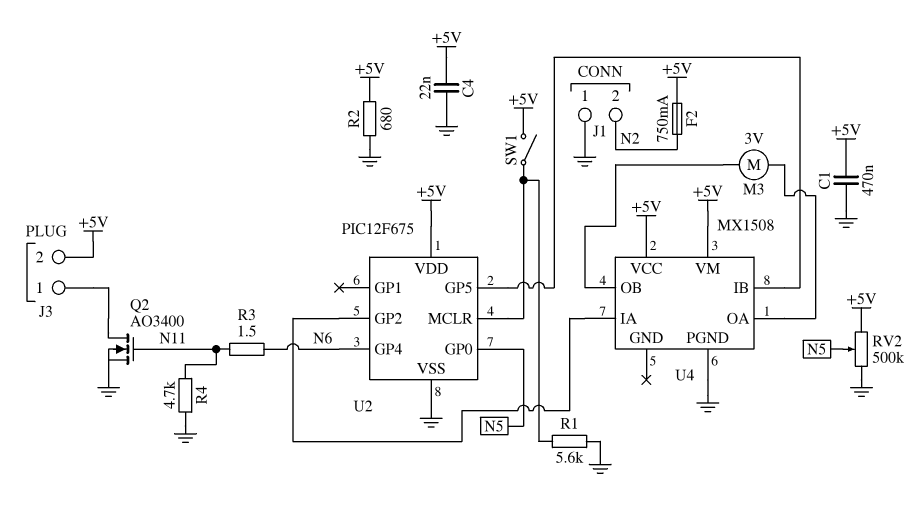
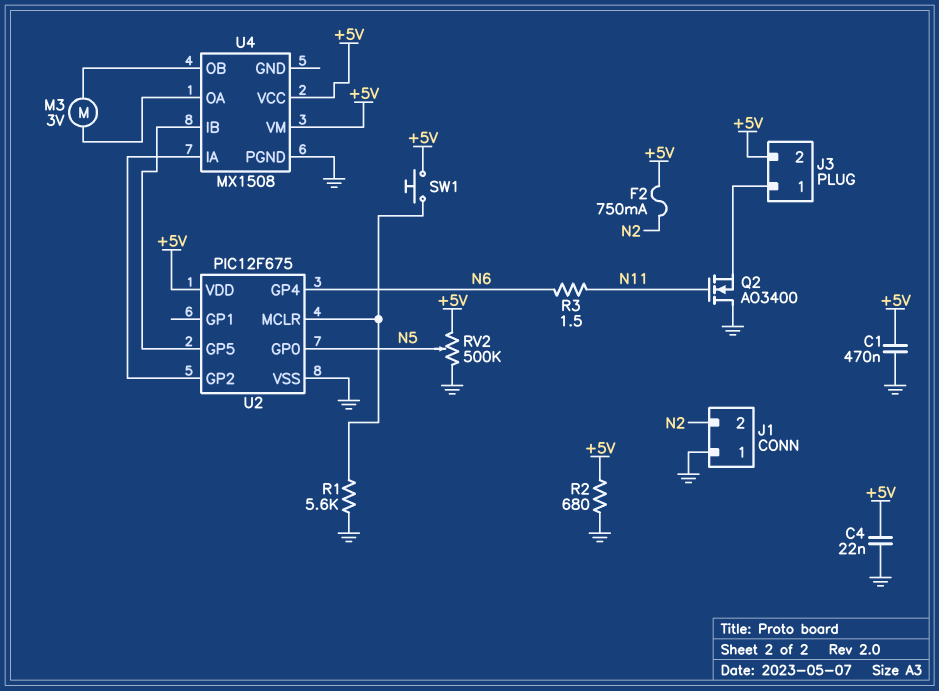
Q2: NMOS AO3400 (G N11, D J3/1, S GND) -> NMOS AO3400 (G N11, D GND, S J3/1)
R4: 4.7k (GND, N11) -> none
SW1: switch (+5V, U2/MCLR) -> button (+5V, U2/MCLR)

